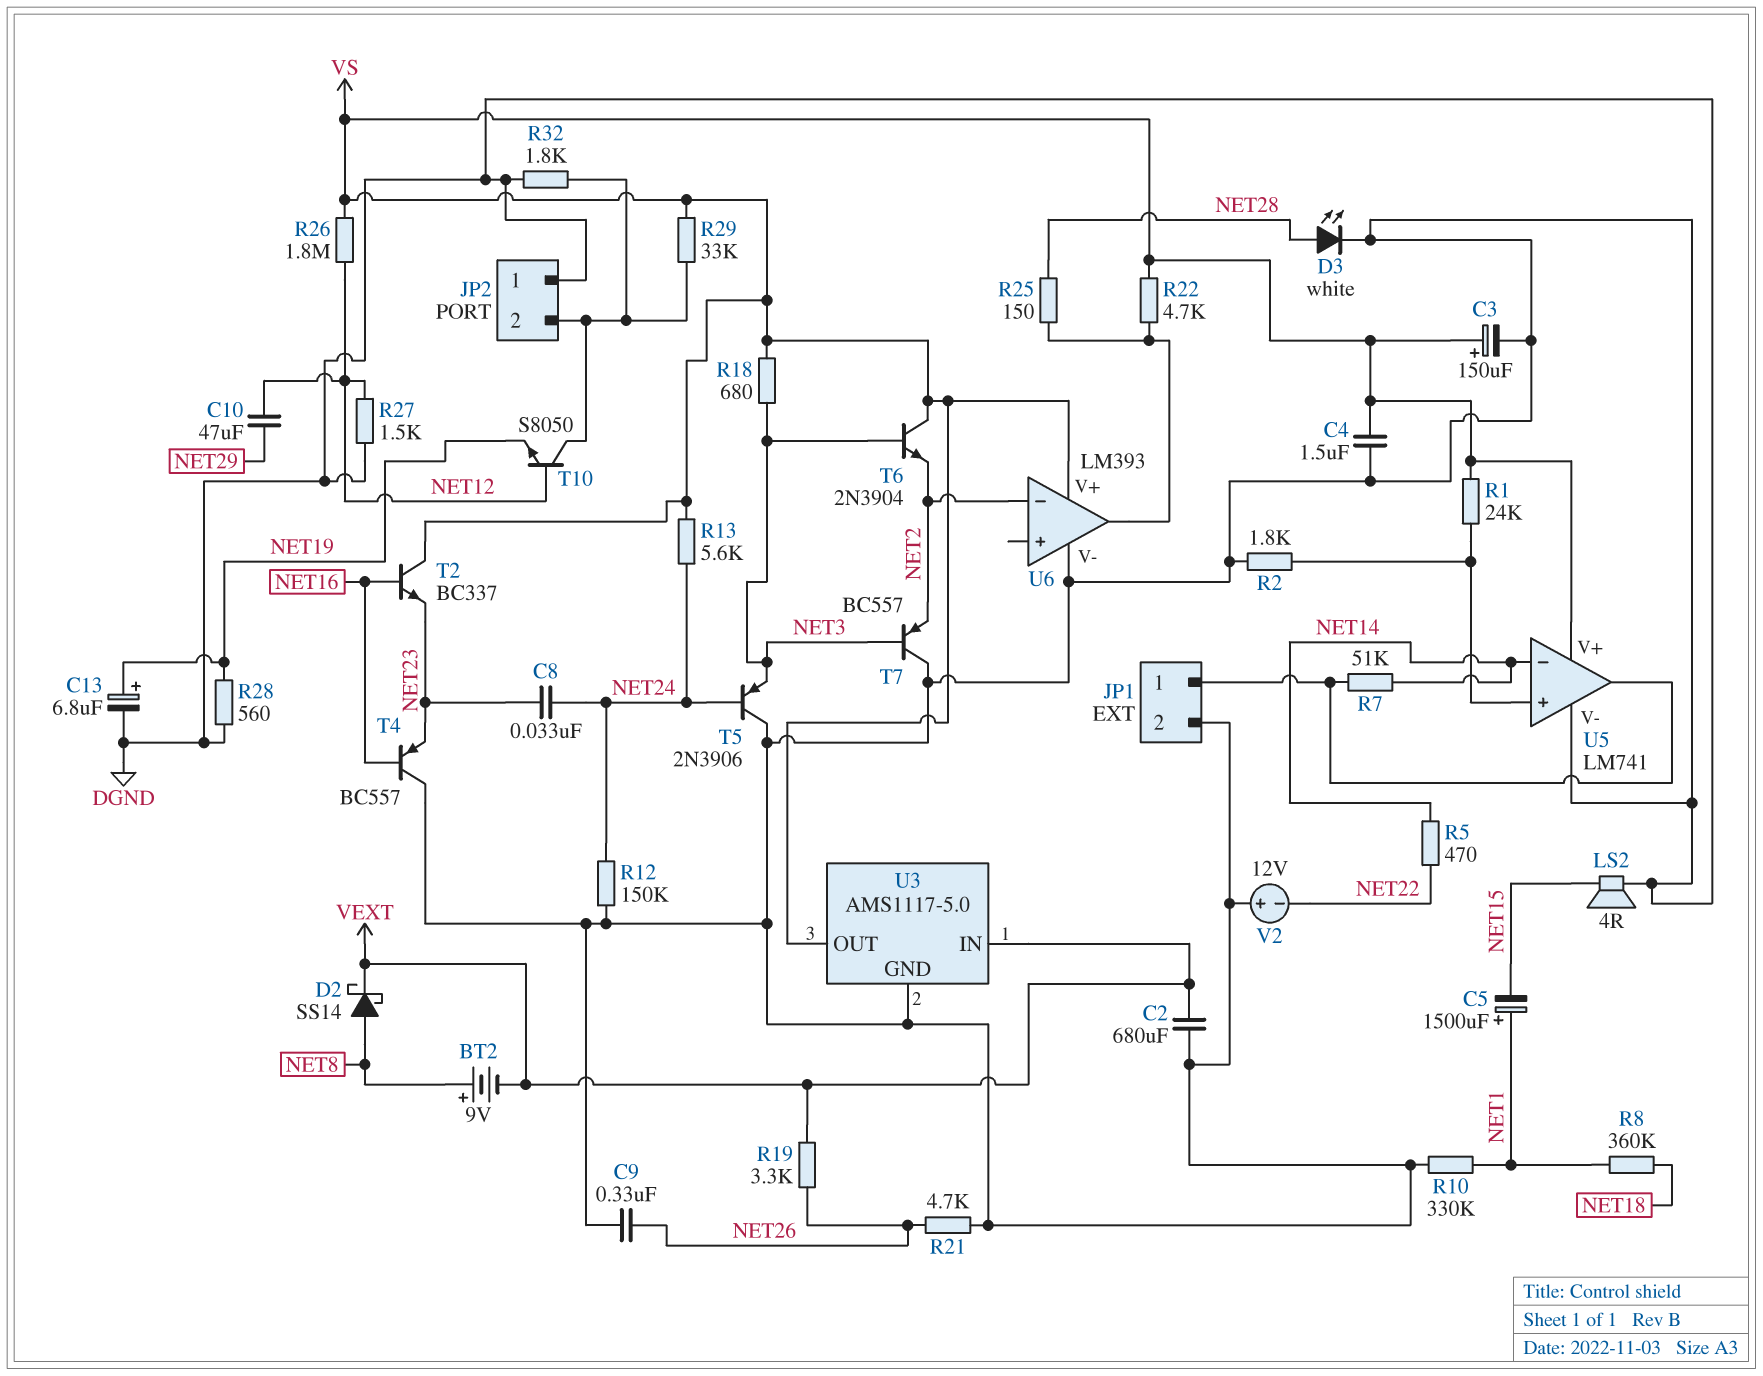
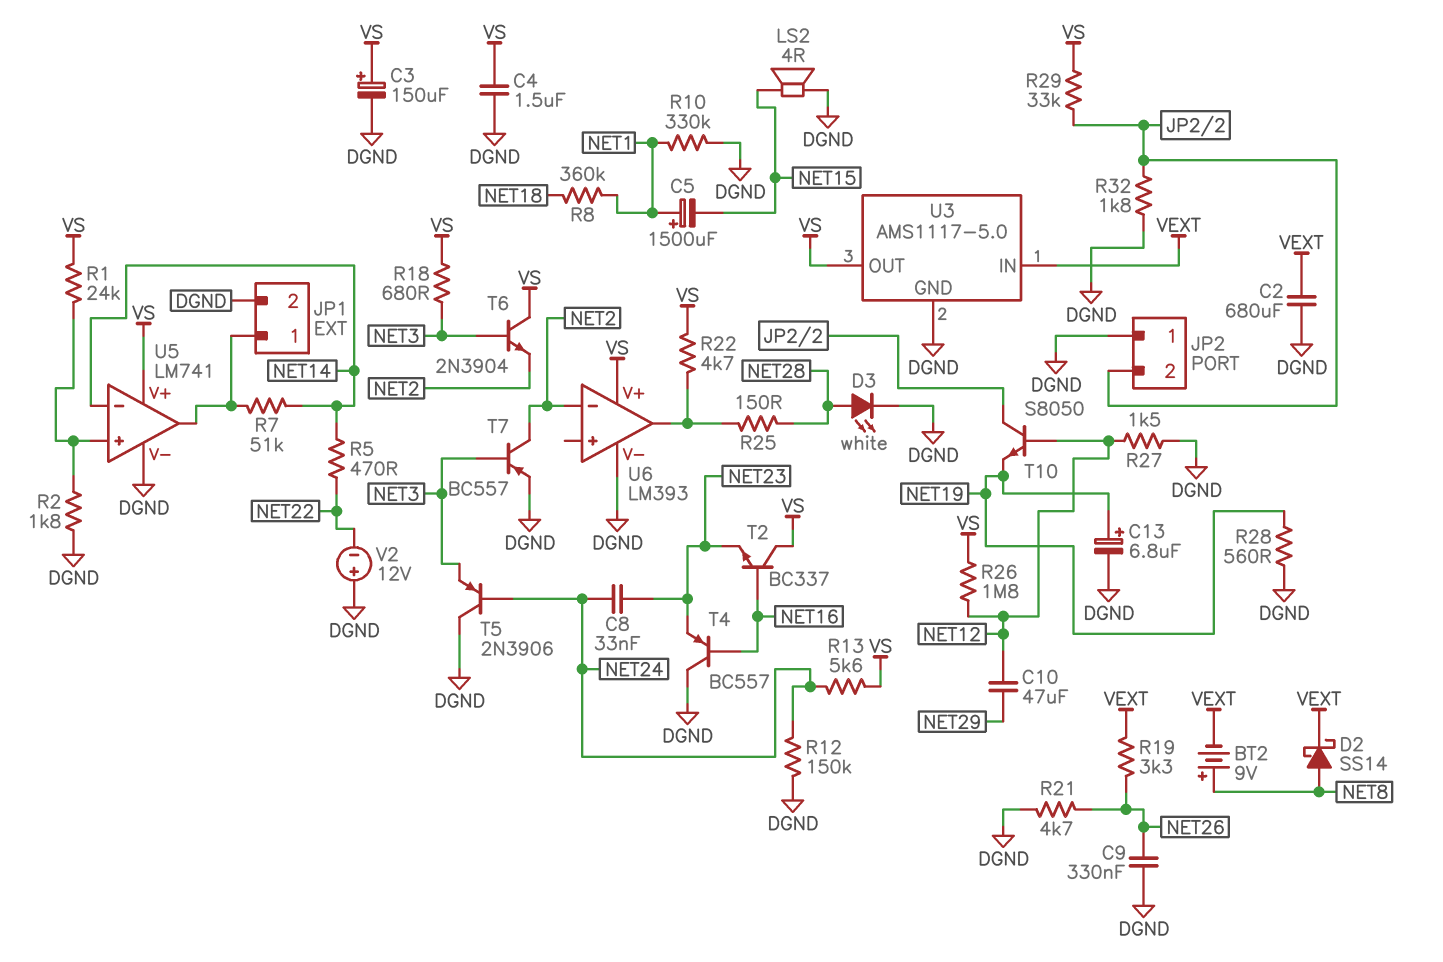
T7: PNP BC557 (B NET3, C DGND, E NET2) -> PNP BC557 (B NET3, C NET2, E DGND)

